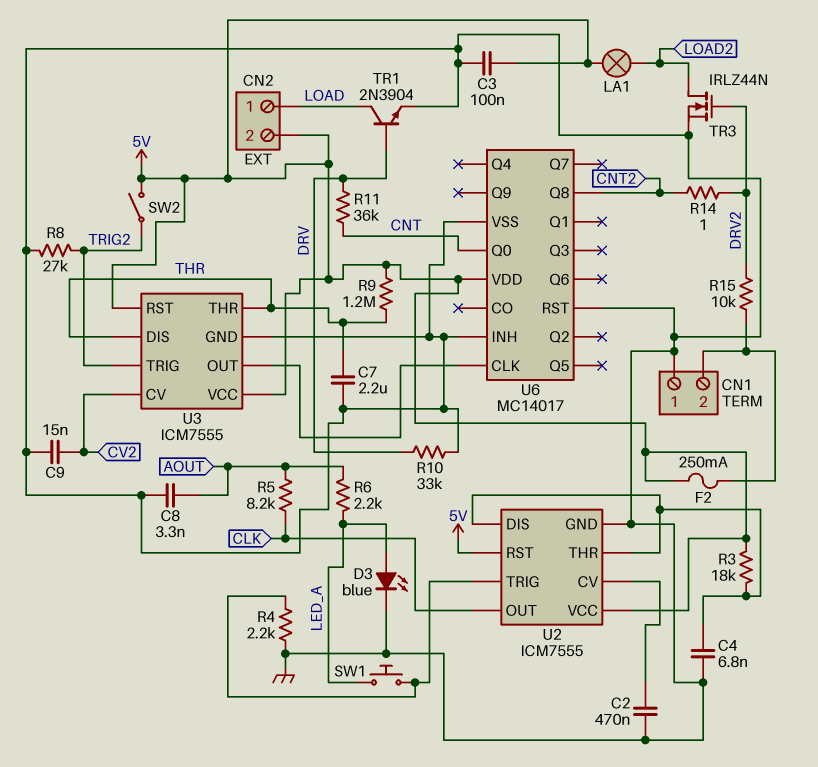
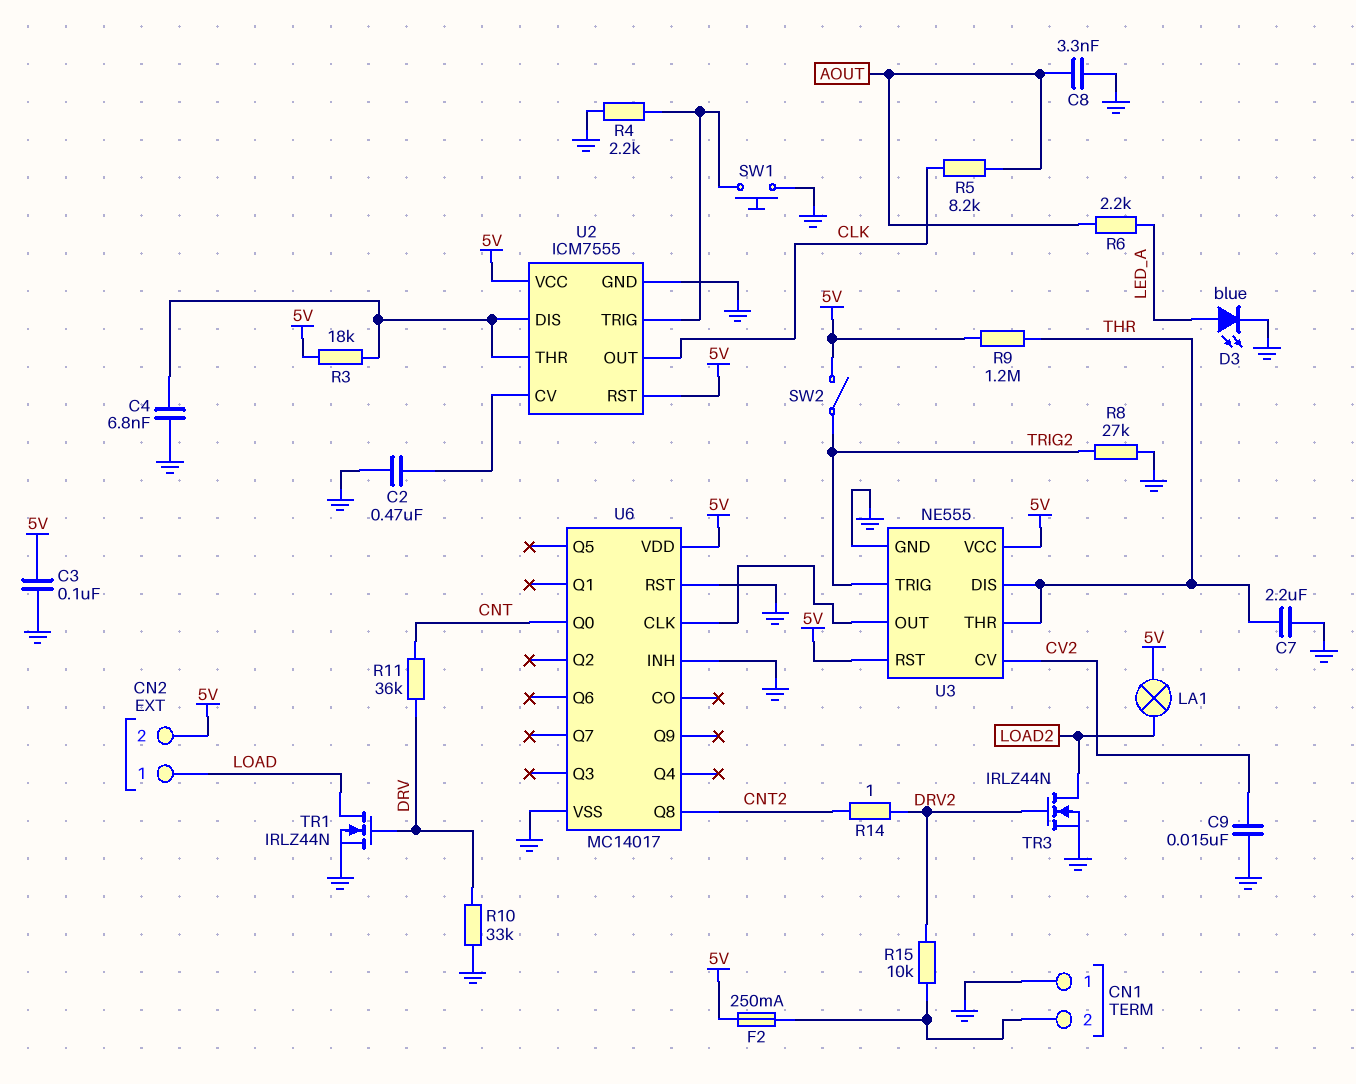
SW1: button (LED_A, U2/TRIG) -> button (GND, U2/TRIG)
TR1: NPN 2N3904 (B DRV, C LOAD, E GND) -> NMOS IRLZ44N (G DRV, D LOAD, S GND)
U3: ICM7555 -> NE555

